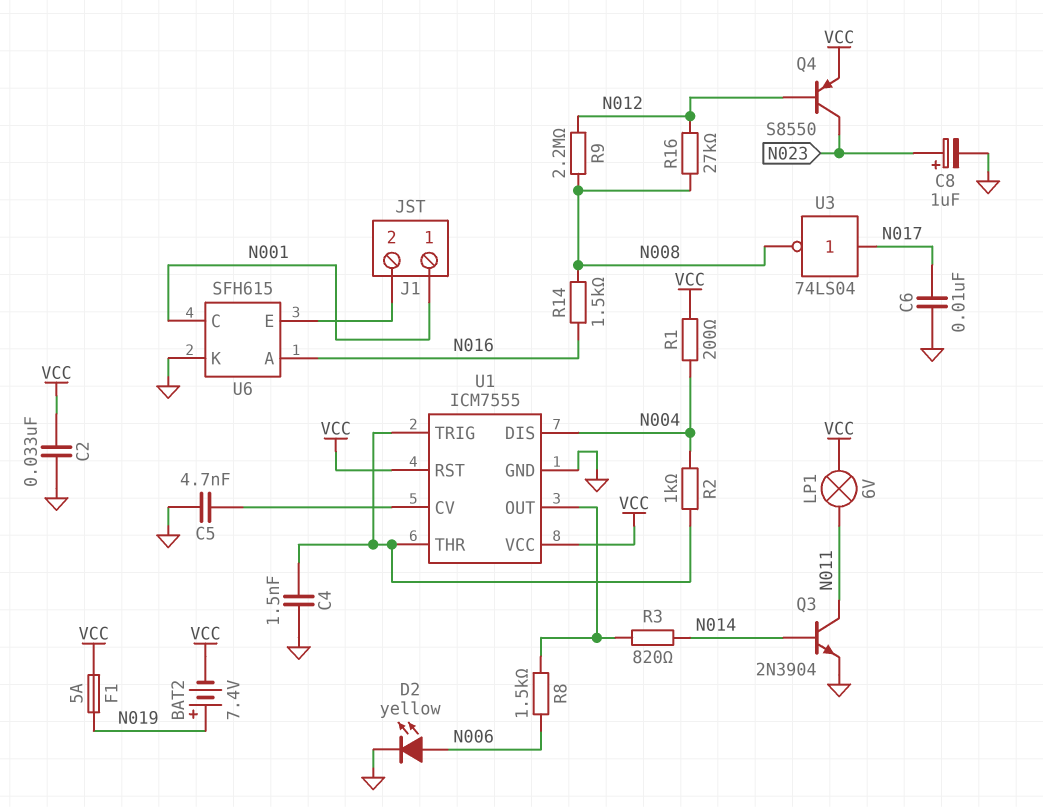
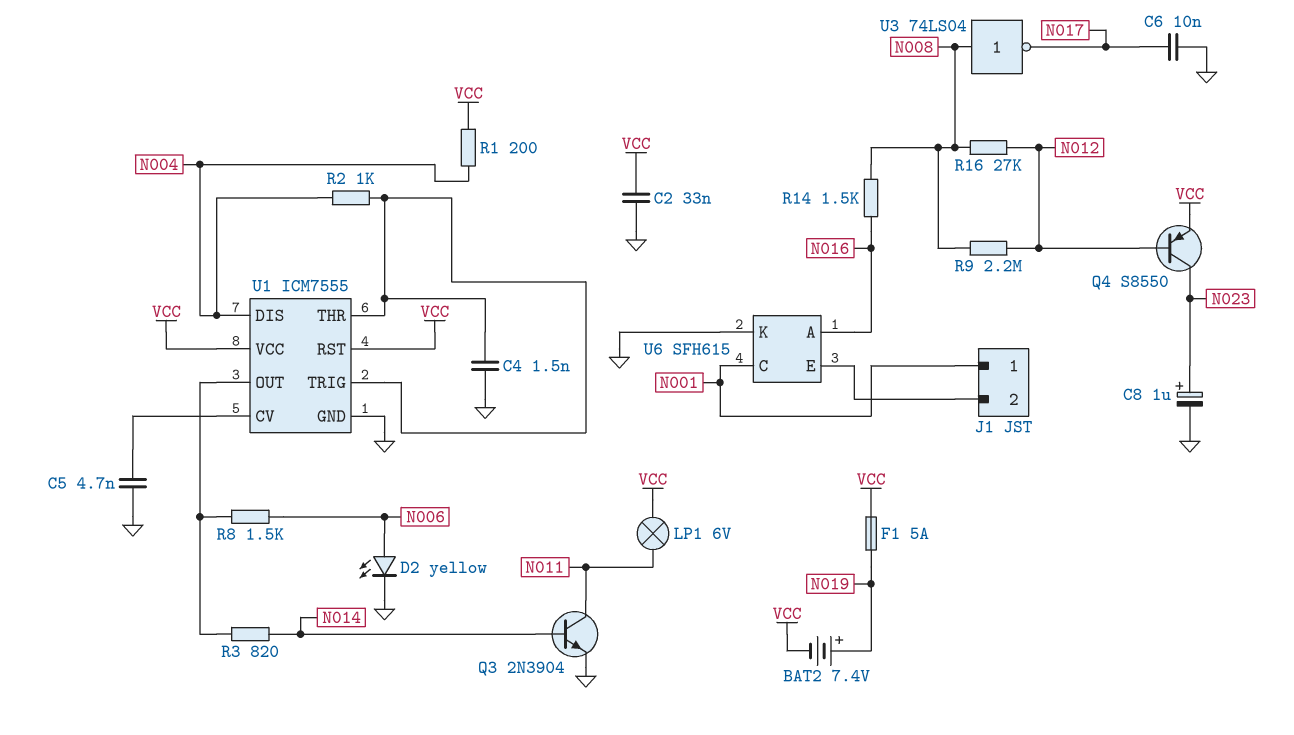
U3: NOT 74LS04 (in N017, out N008) -> NOT 74LS04 (in N008, out N017)

